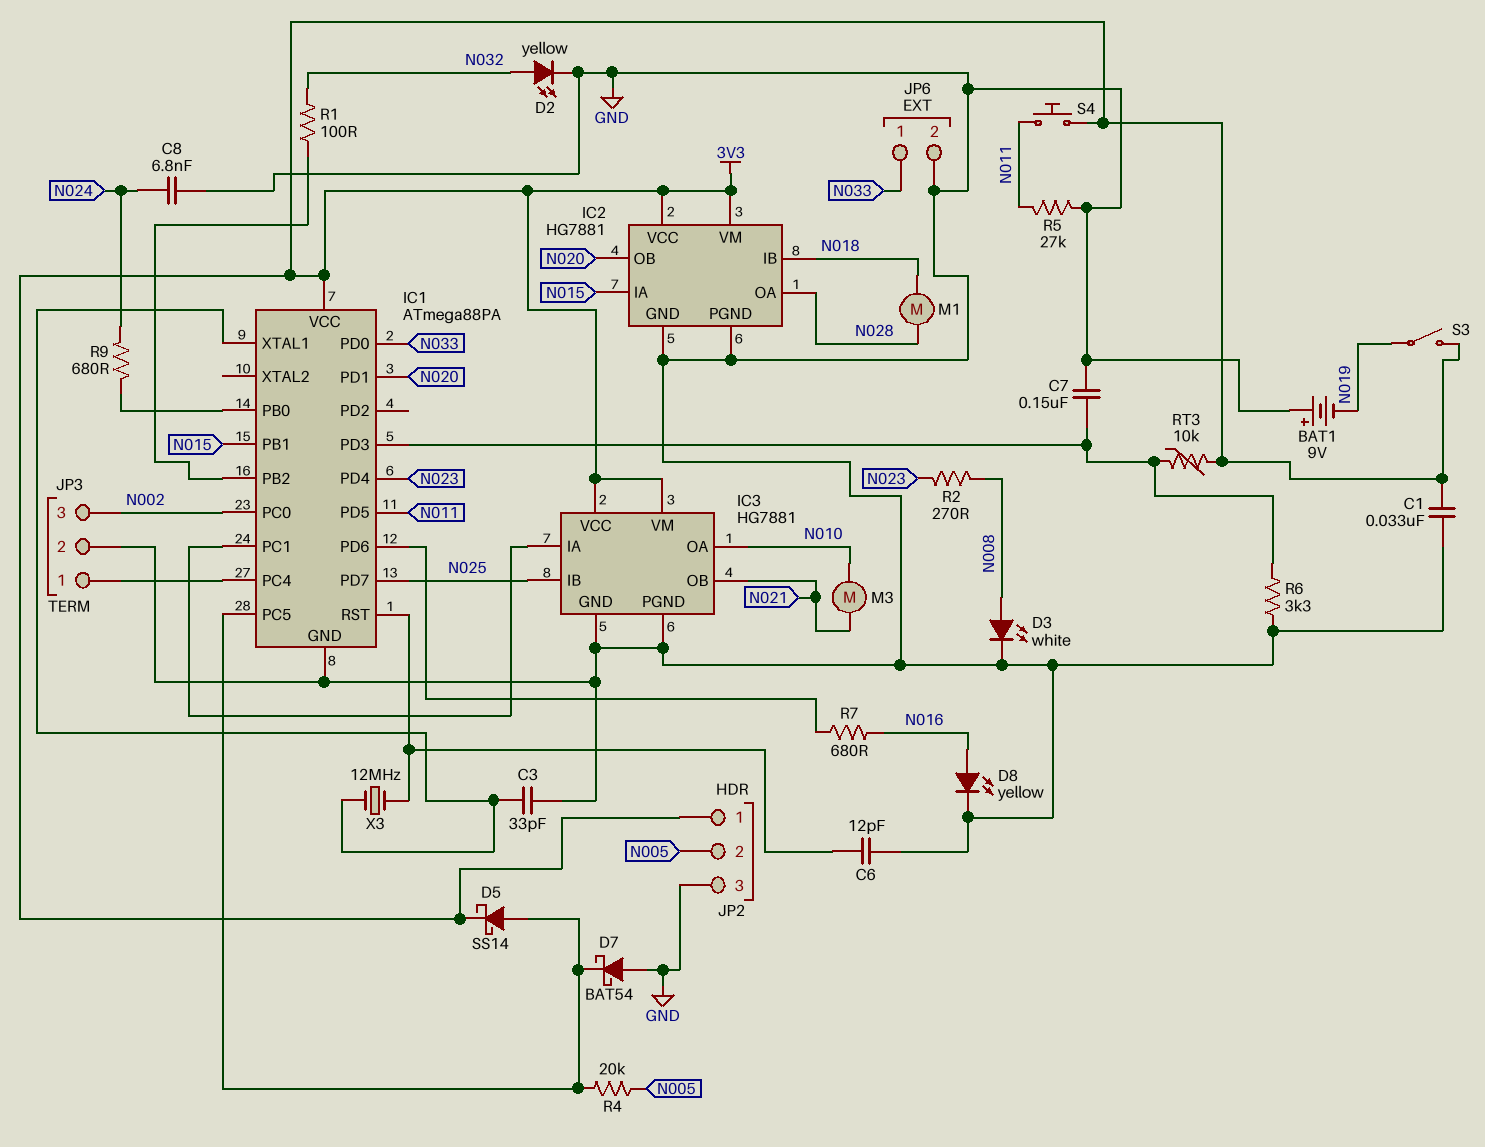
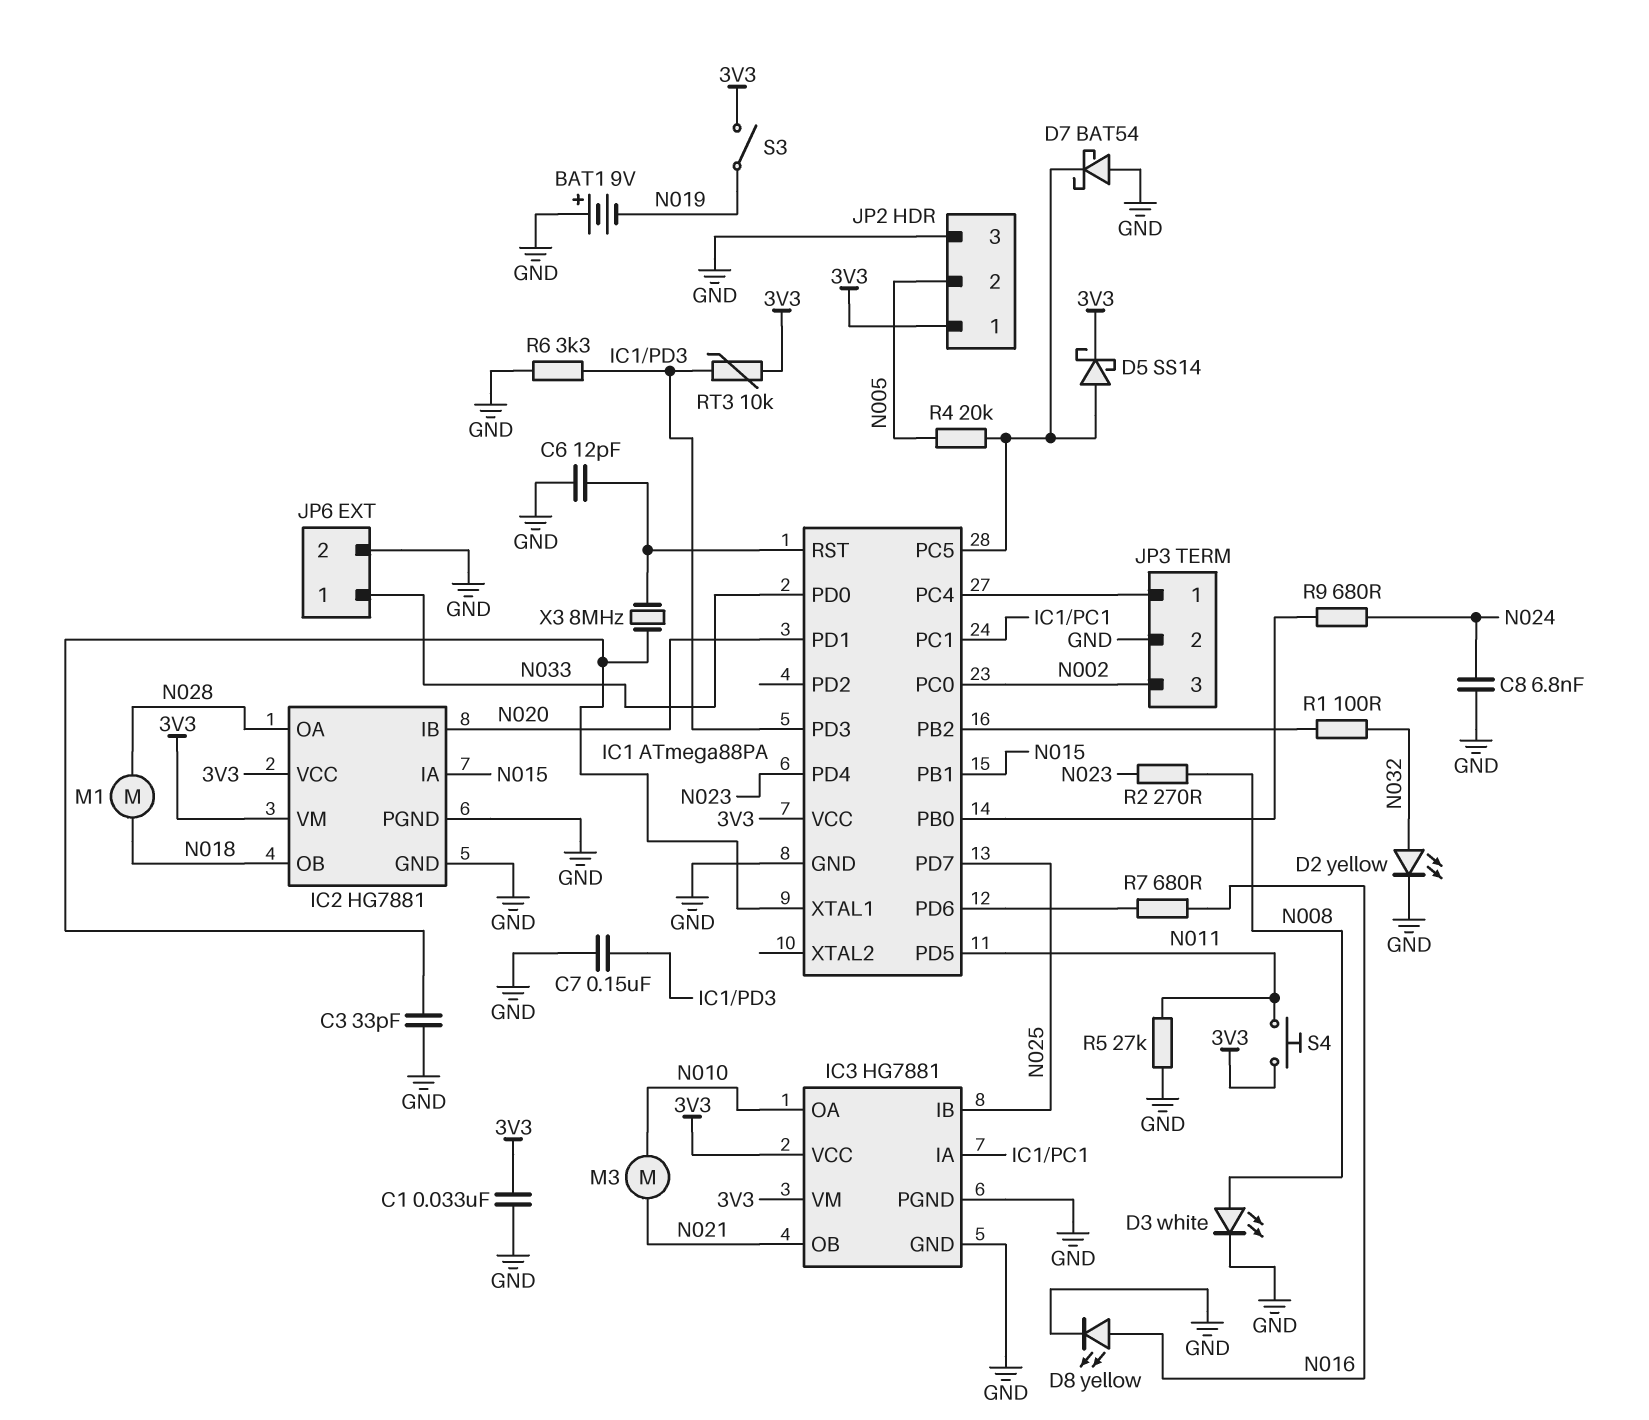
IC2 pin IB: N018 -> N020
IC2 pin OB: N020 -> N018
X3: 12MHz (IC1/RST, IC1/XTAL1) -> 8MHz (IC1/RST, IC1/XTAL1)

